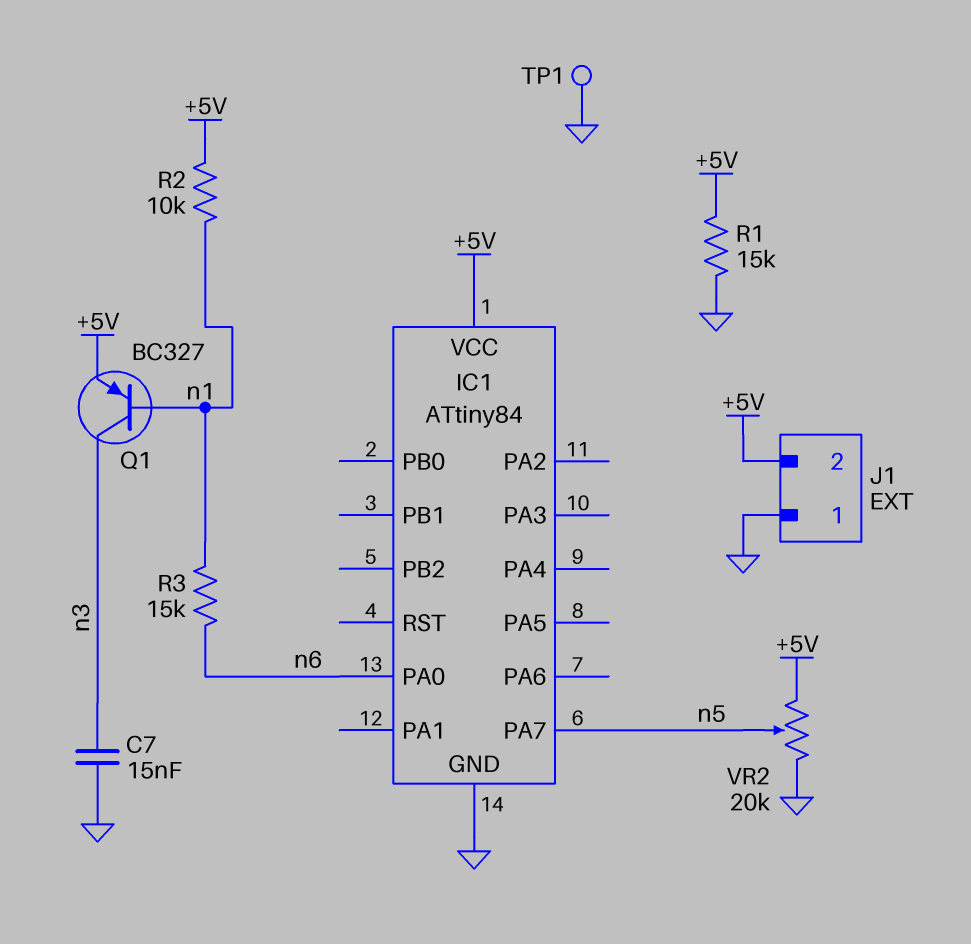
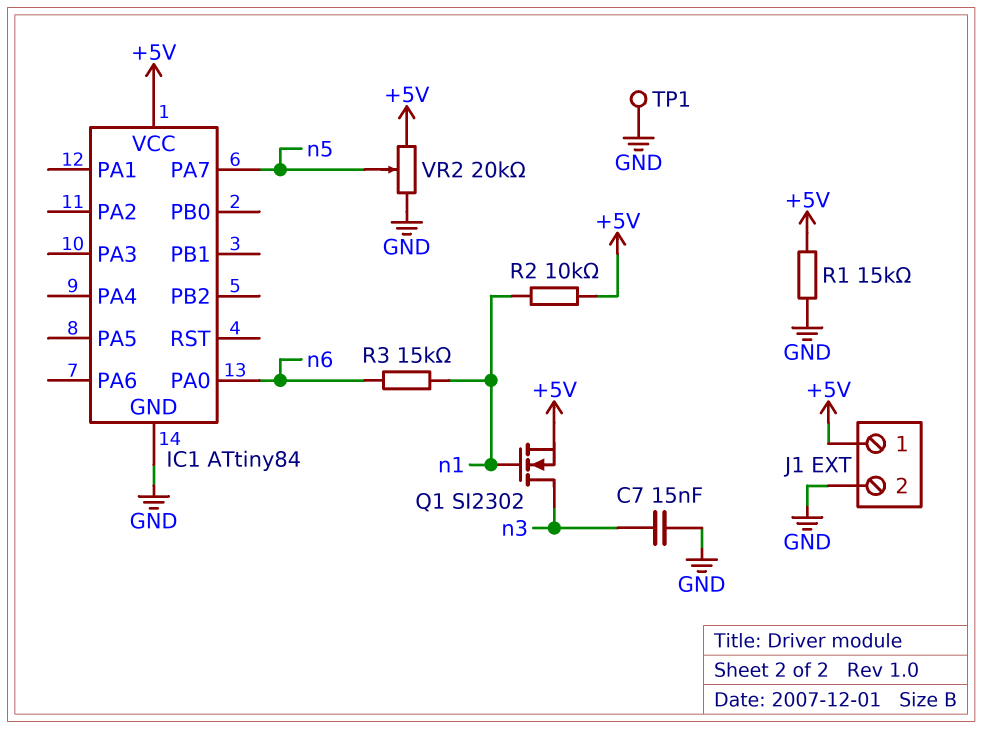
J1 pin 1: GND -> +5V
J1 pin 2: +5V -> GND
Q1: PNP BC327 (B n1, C n3, E +5V) -> NMOS SI2302 (G n1, D n3, S +5V)

